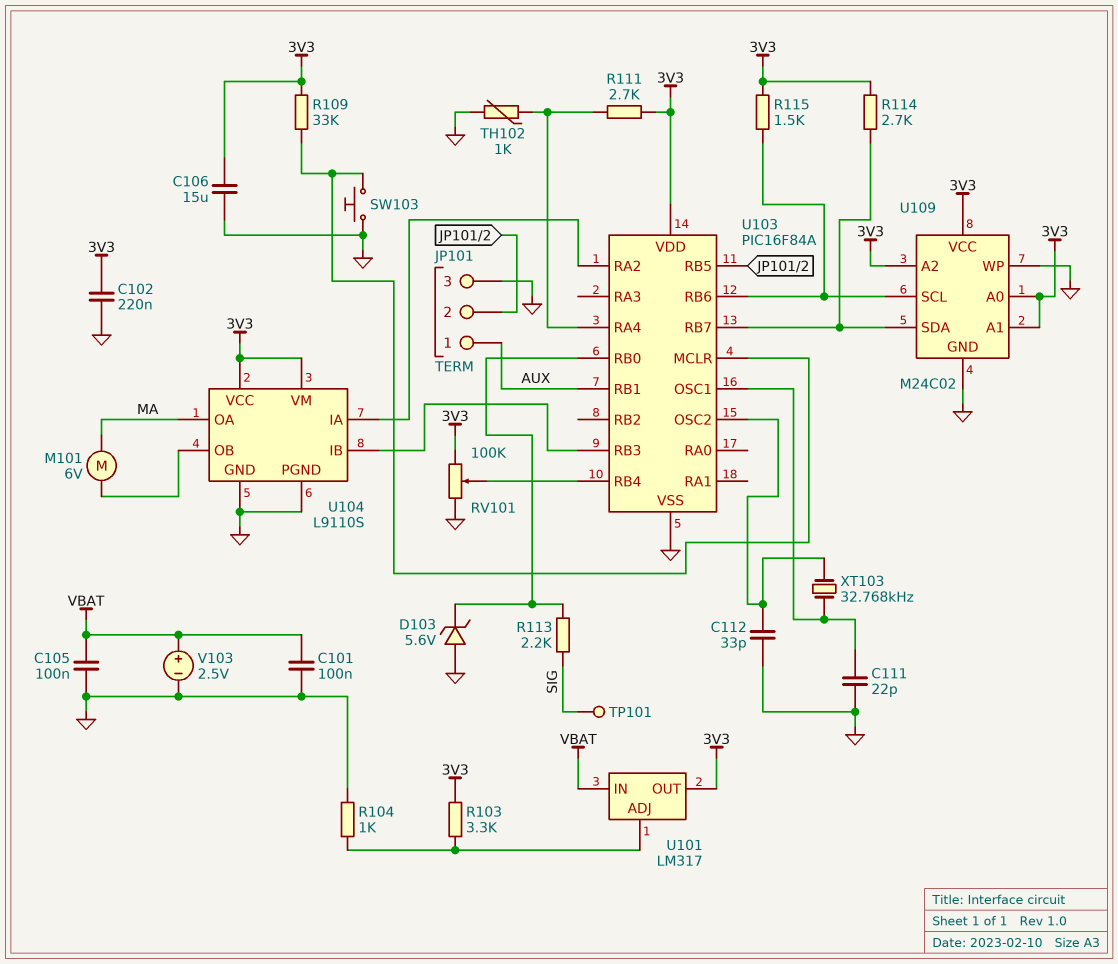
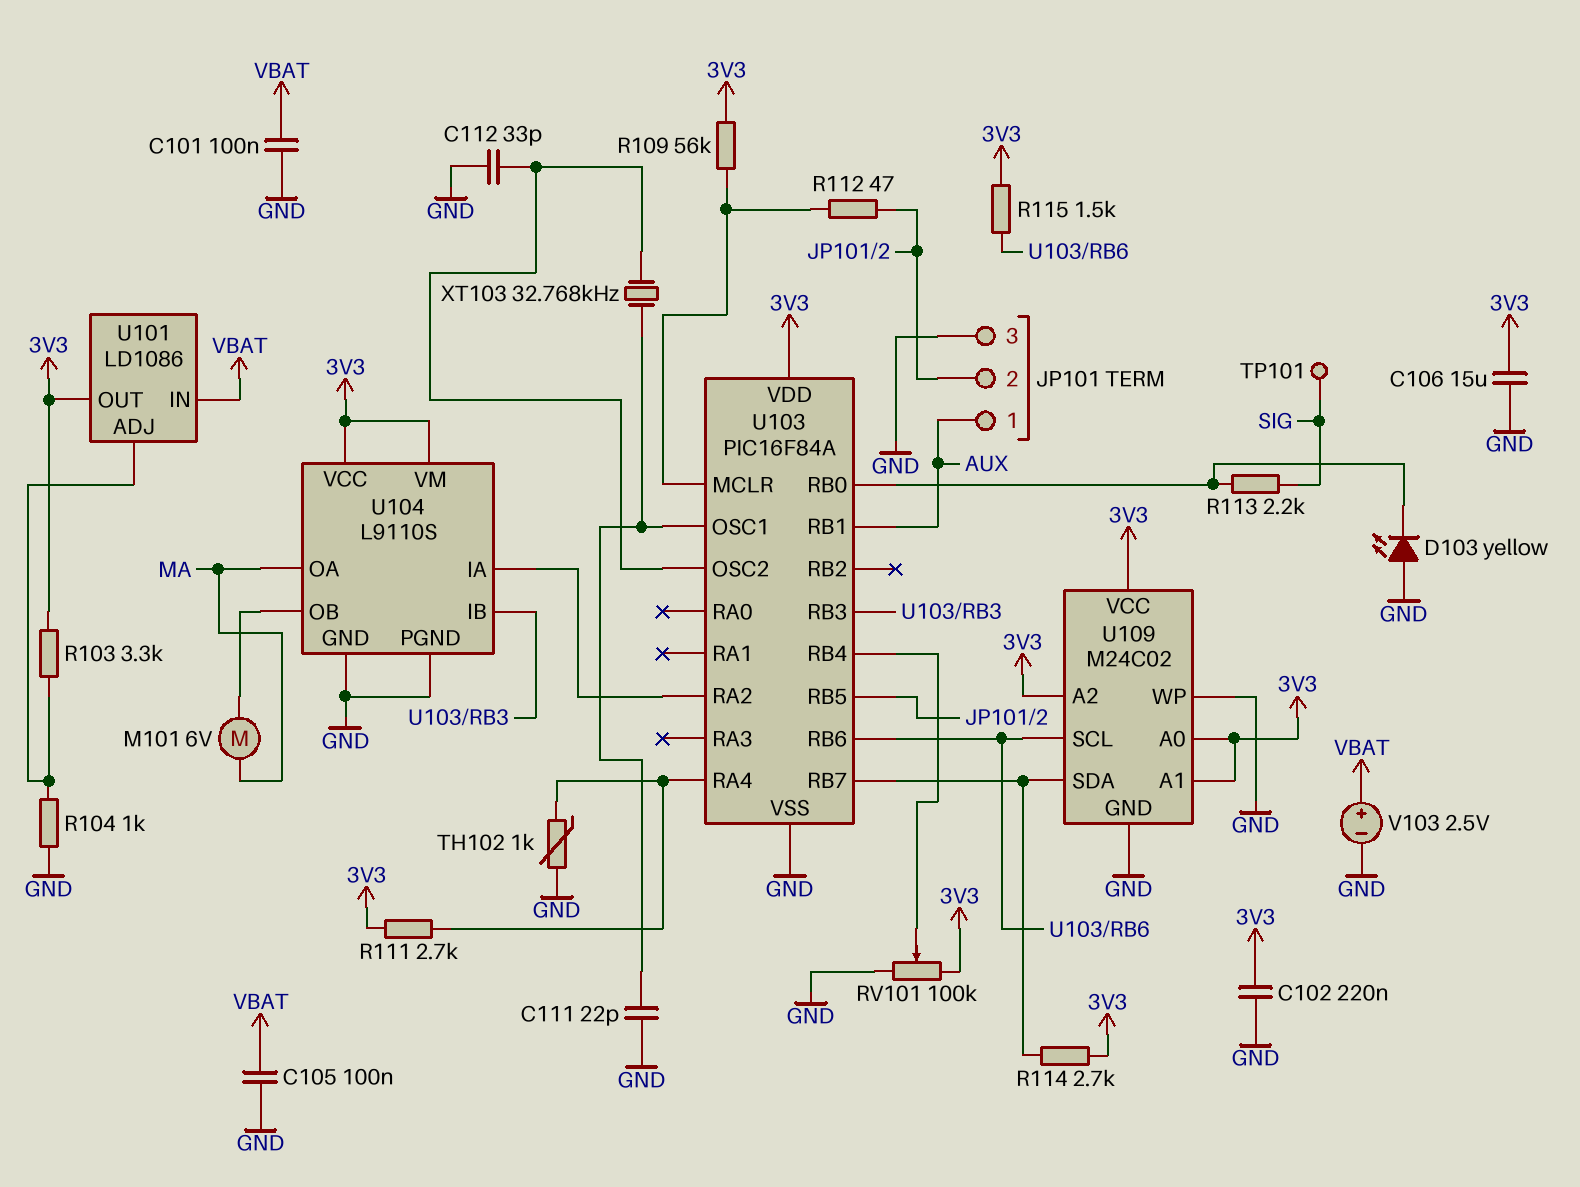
D103: zener 5.6V (A GND, K U103/RB0) -> LED yellow (A GND, K U103/RB0)
R109: 33k (3V3, U103/MCLR) -> 56k (3V3, U103/MCLR)
R112: none -> 47 (JP101/2, U103/MCLR)
SW103: button (GND, U103/MCLR) -> none
U101: LM317 -> LD1086

